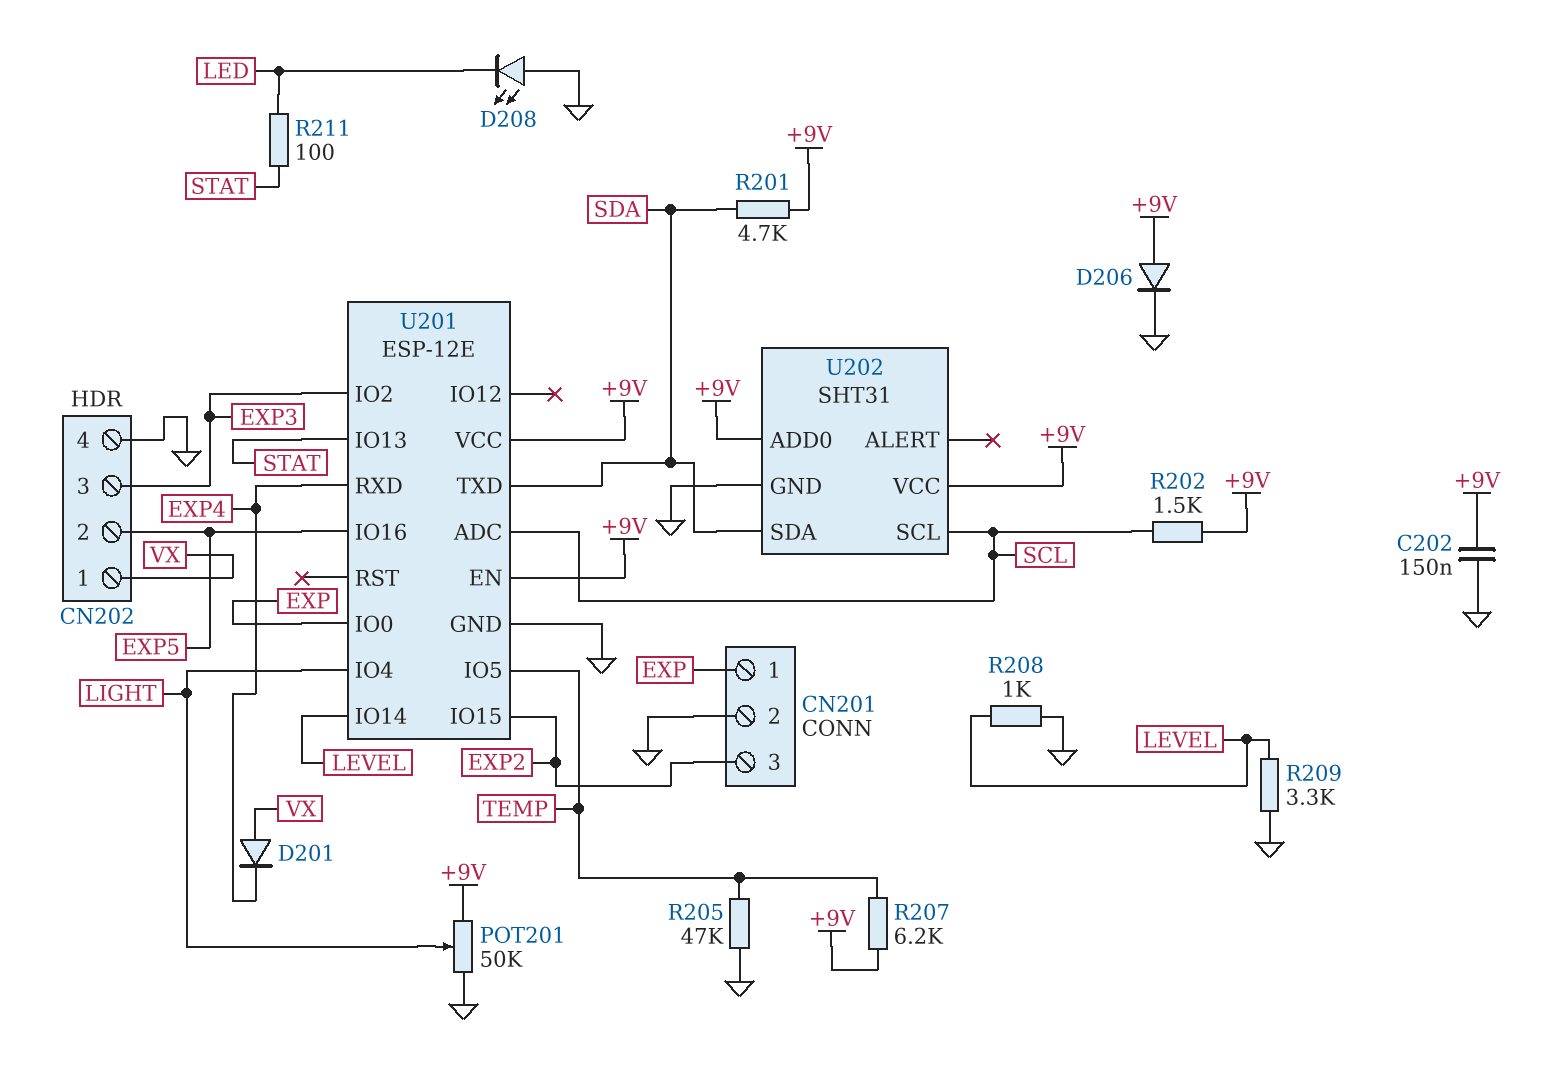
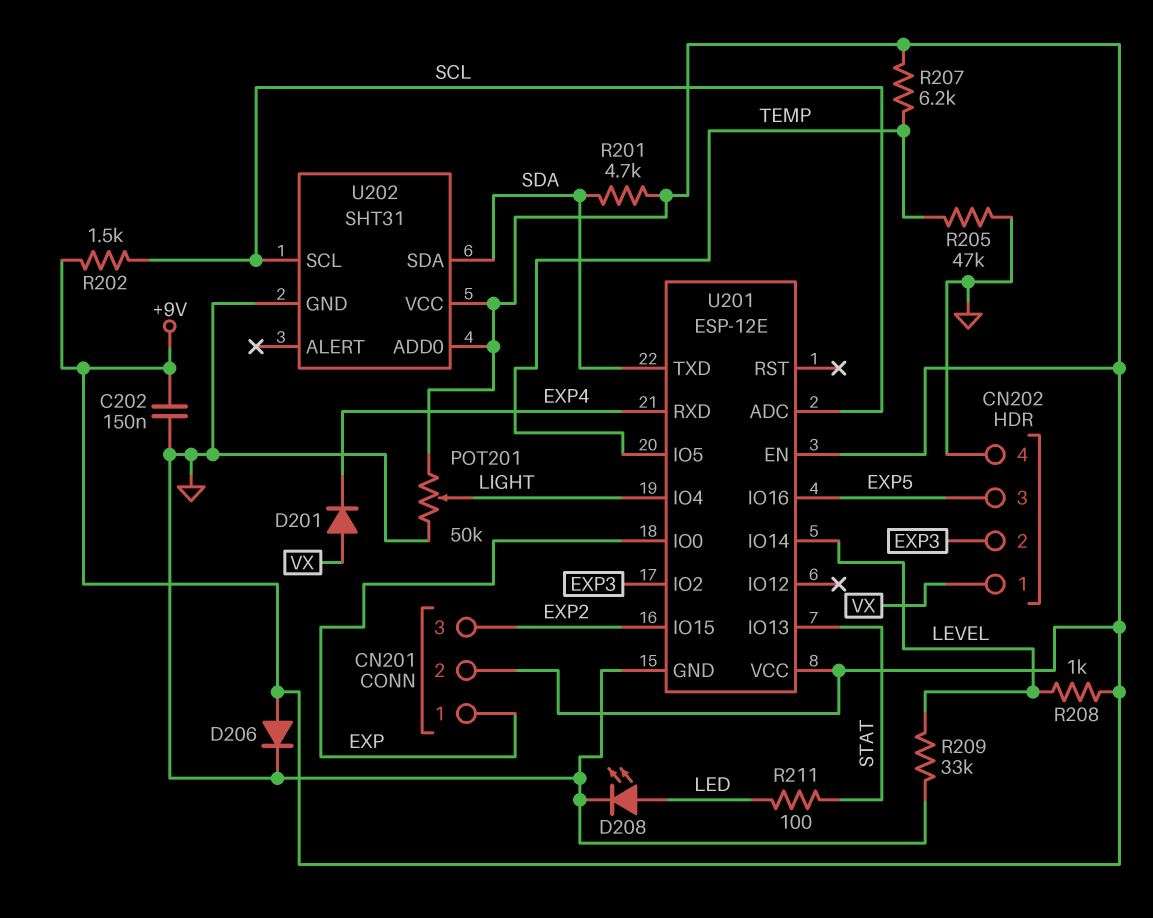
CN201 pin 2: GND -> +9V
CN202 pin 2: EXP5 -> EXP3
CN202 pin 3: EXP3 -> EXP5
D208: LED (A GND, K LED) -> LED (A LED, K GND)
R208: 1k (GND, LEVEL) -> 1k (+9V, LEVEL)
R209: 3.3k (GND, LEVEL) -> 33k (GND, LEVEL)

